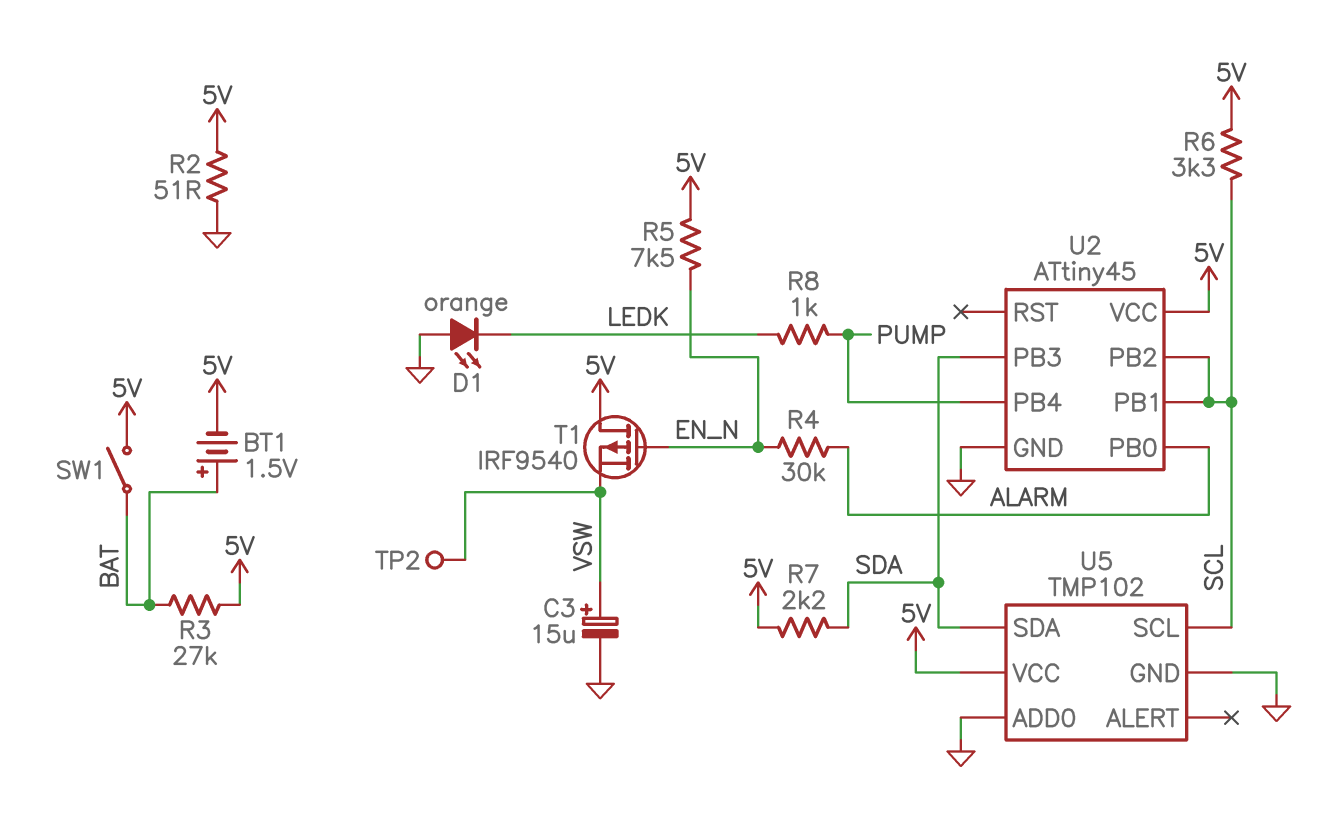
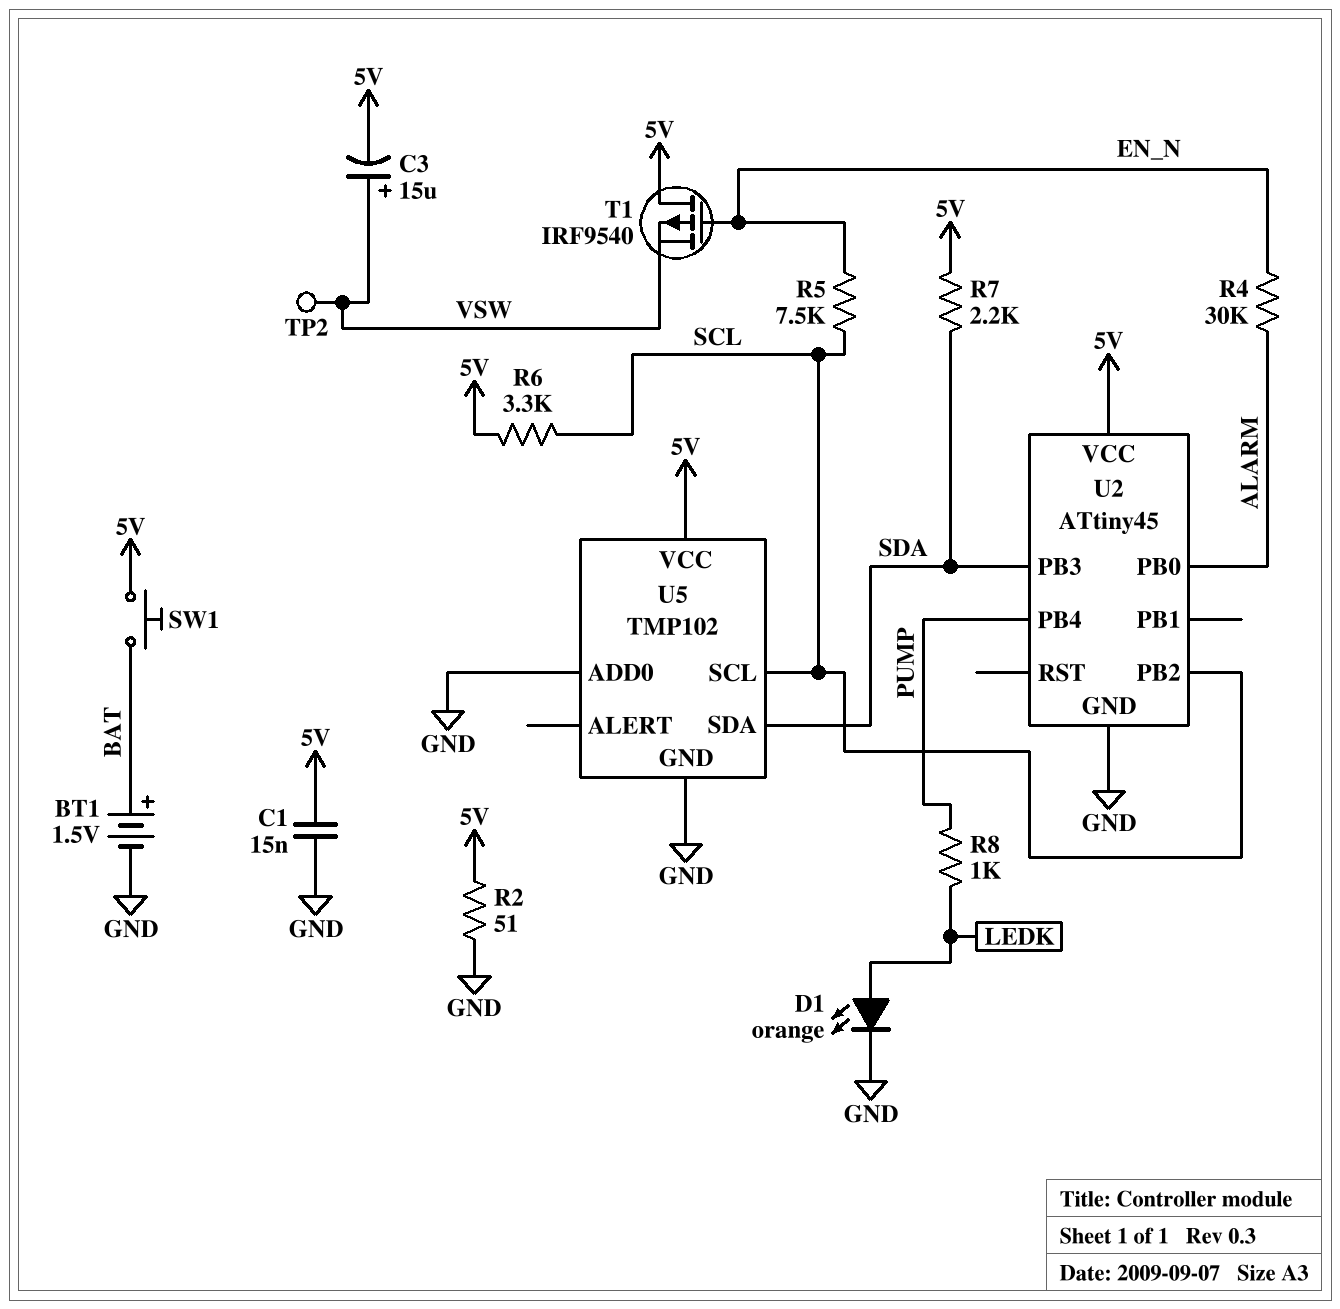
BT1: 1.5V (plus BAT, minus 5V) -> 1.5V (plus BAT, minus GND)
C1: none -> 15nF (5V, GND)
C3: 15uF (plus VSW, minus GND) -> 15uF (plus VSW, minus 5V)
D1: LED orange (A GND, K LEDK) -> LED orange (A LEDK, K GND)
R3: 27k (5V, BAT) -> none
R5: 7.5k (5V, EN_N) -> 7.5k (EN_N, SCL)
SW1: switch (5V, BAT) -> button (5V, BAT)
U2 pin PB1: SCL -> none

